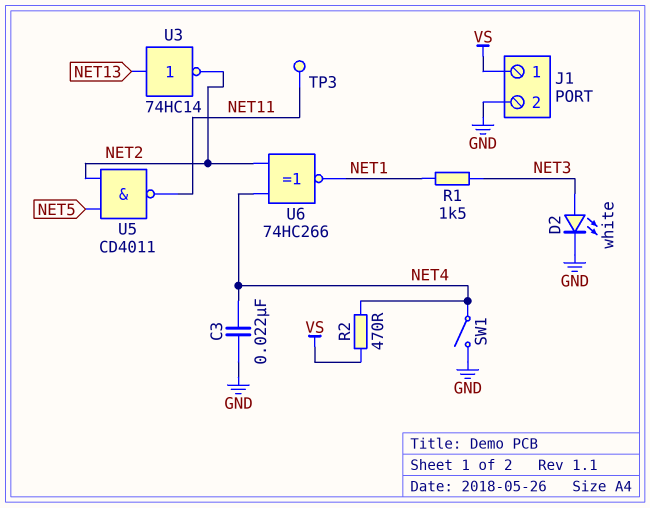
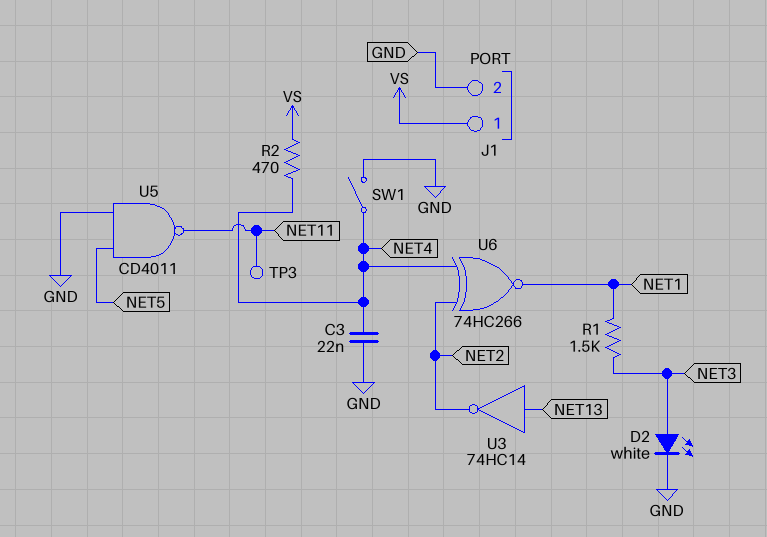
U5: NAND CD4011 (in NET2, in NET5, out NET11) -> NAND CD4011 (in GND, in NET5, out NET11)

